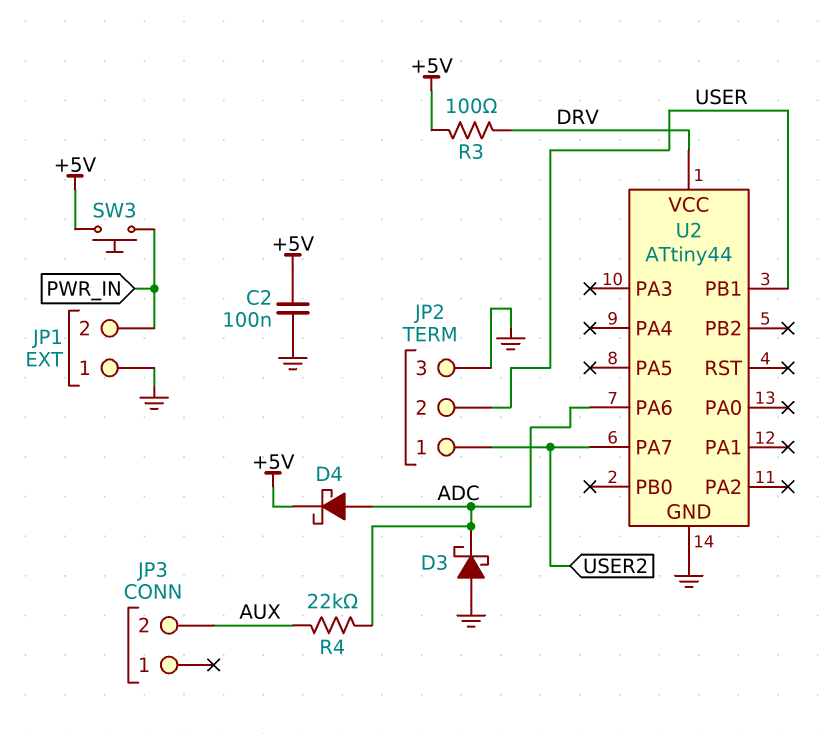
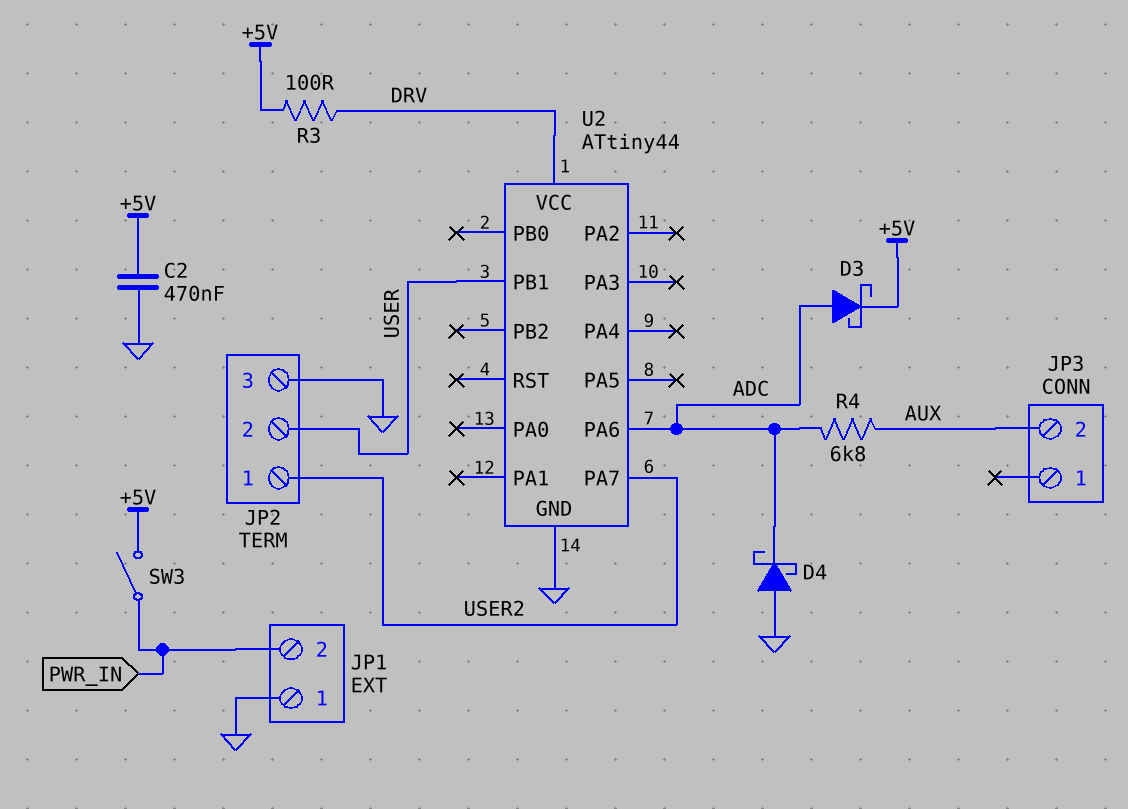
C2: 100nF (+5V, GND) -> 470nF (+5V, GND)
D3: schottky (A GND, K ADC) -> schottky (A ADC, K +5V)
D4: schottky (A ADC, K +5V) -> schottky (A GND, K ADC)
R4: 22k (ADC, AUX) -> 6.8k (ADC, AUX)
SW3: button (+5V, PWR_IN) -> switch (+5V, PWR_IN)

